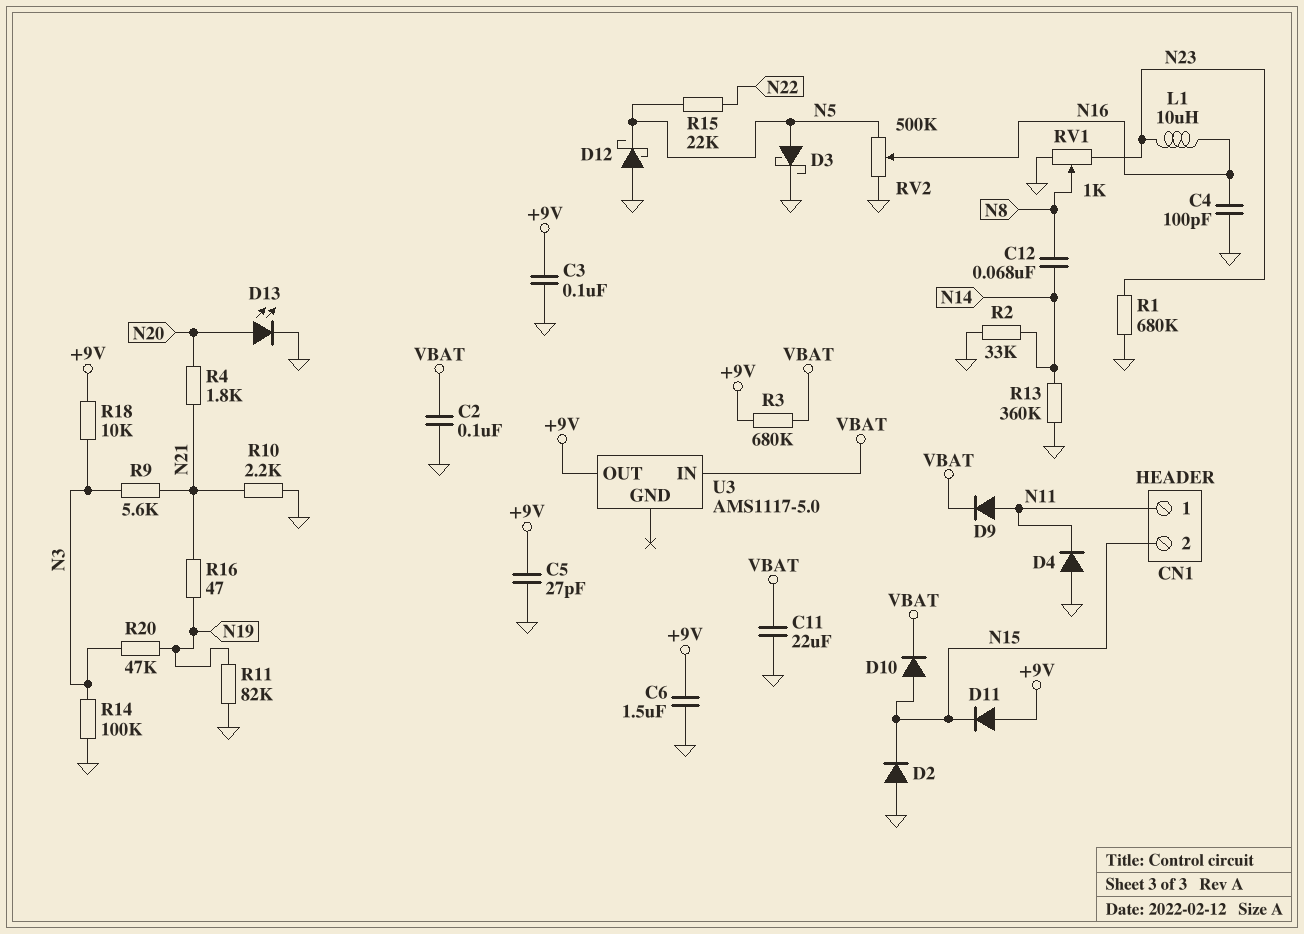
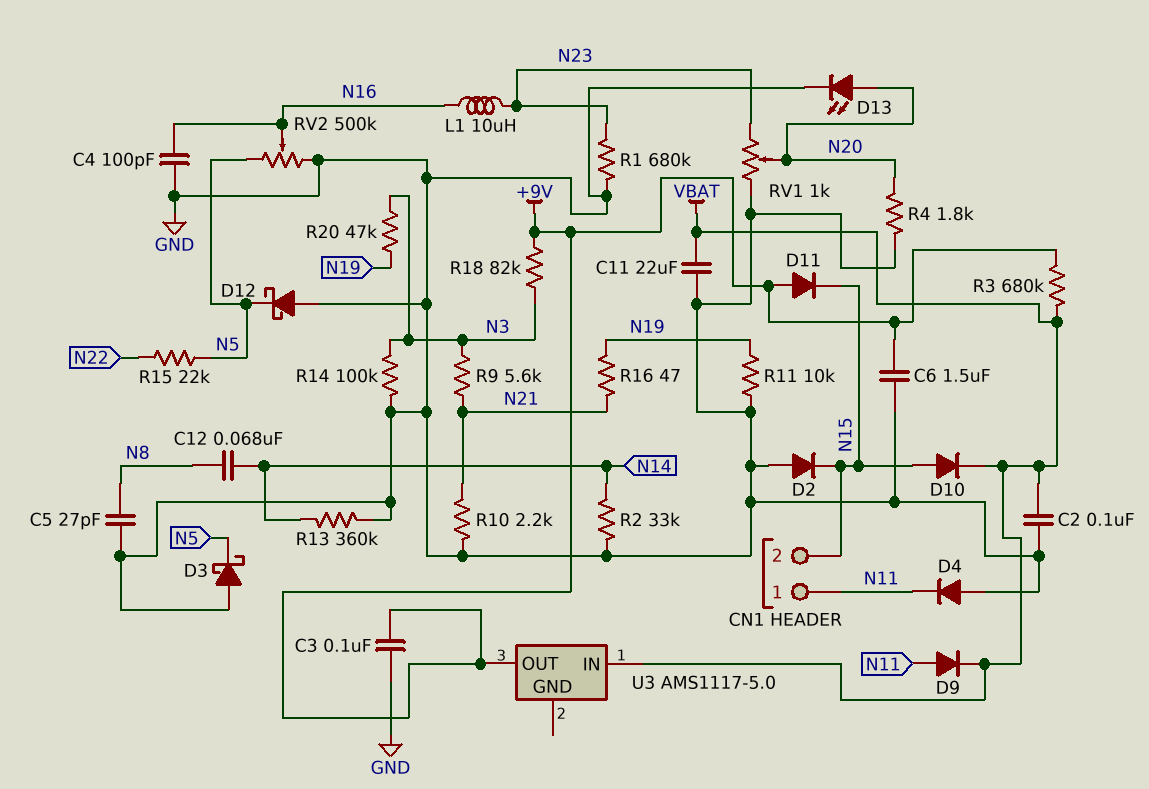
C5: 27pF (+9V, GND) -> 27pF (GND, N8)
D3: schottky (A N5, K GND) -> schottky (A GND, K N5)
R4: 1.8k (N20, N21) -> 1.8k (GND, N20)
R11: 82k (GND, N19) -> 10k (GND, N19)
R18: 10k (+9V, N3) -> 82k (+9V, N3)
RV1: 1k (GND, N23, wiper N8) -> 1k (GND, N23, wiper N20)

